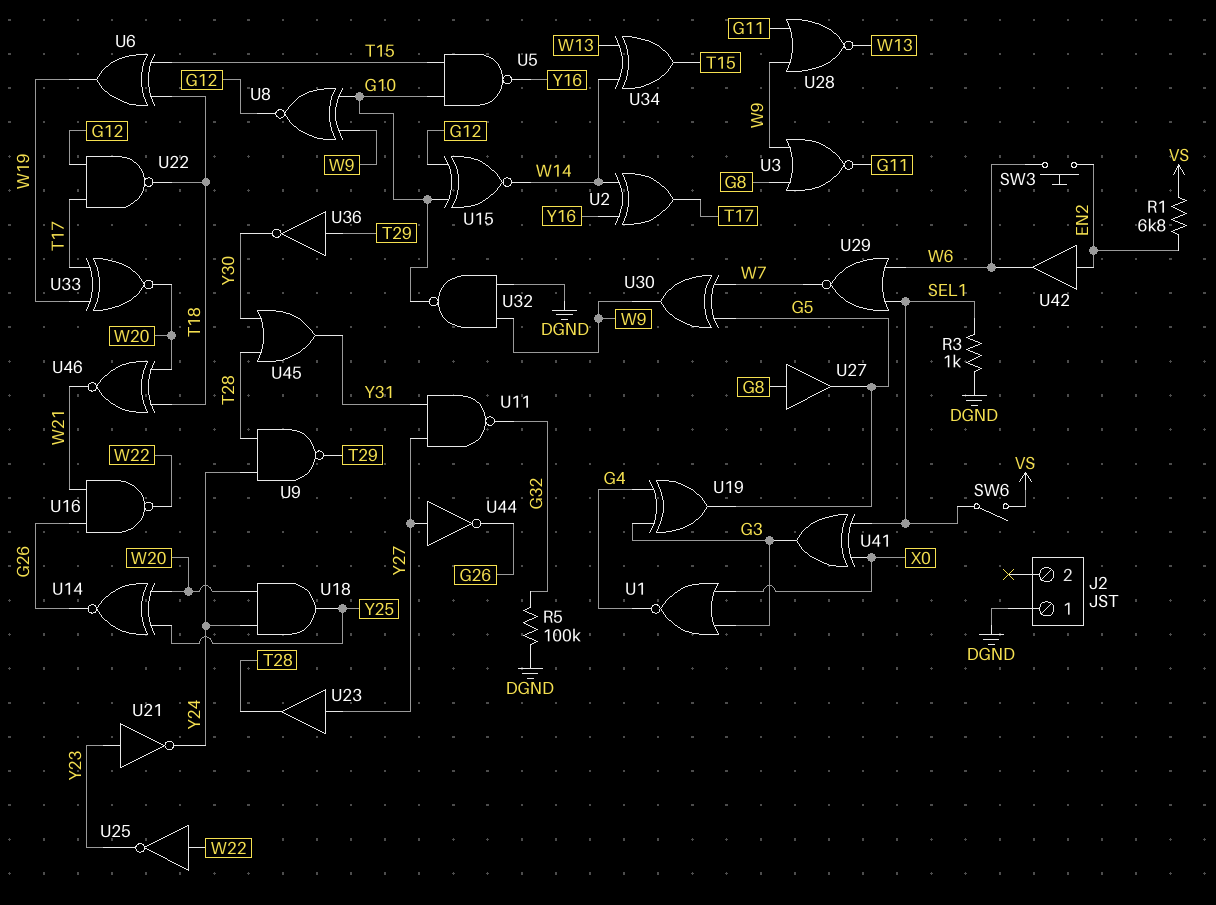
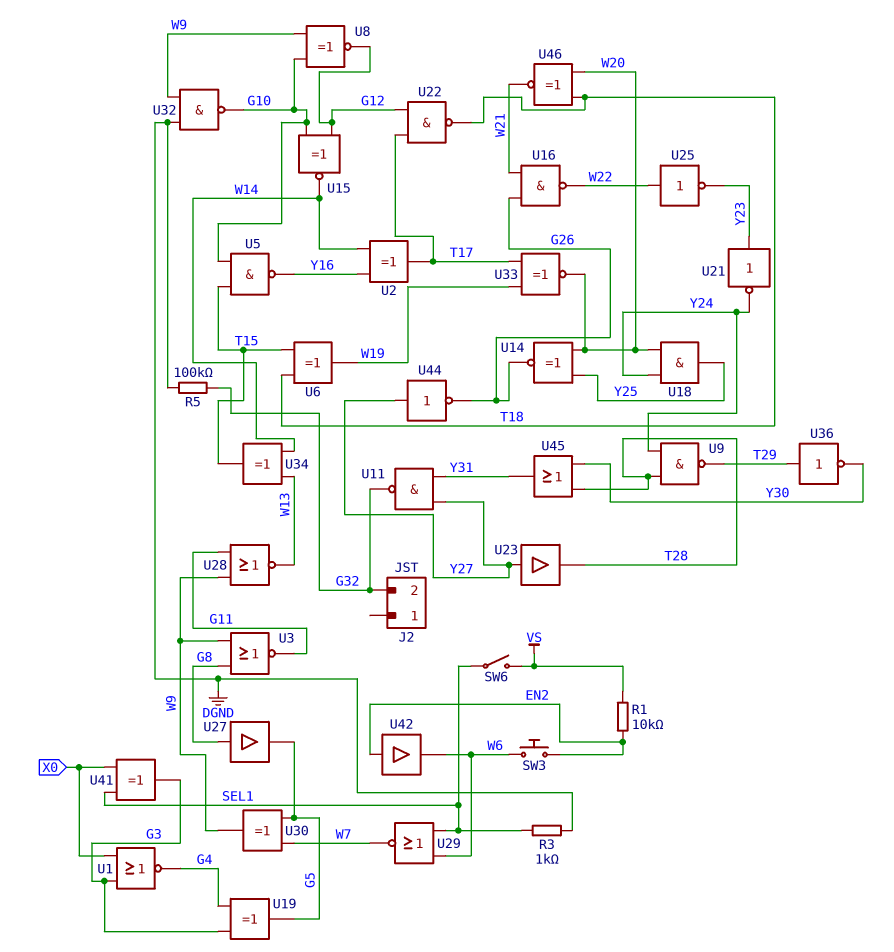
J2 pin 1: DGND -> none
J2 pin 2: none -> G32
R1: 6.8k (EN2, VS) -> 10k (EN2, VS)

